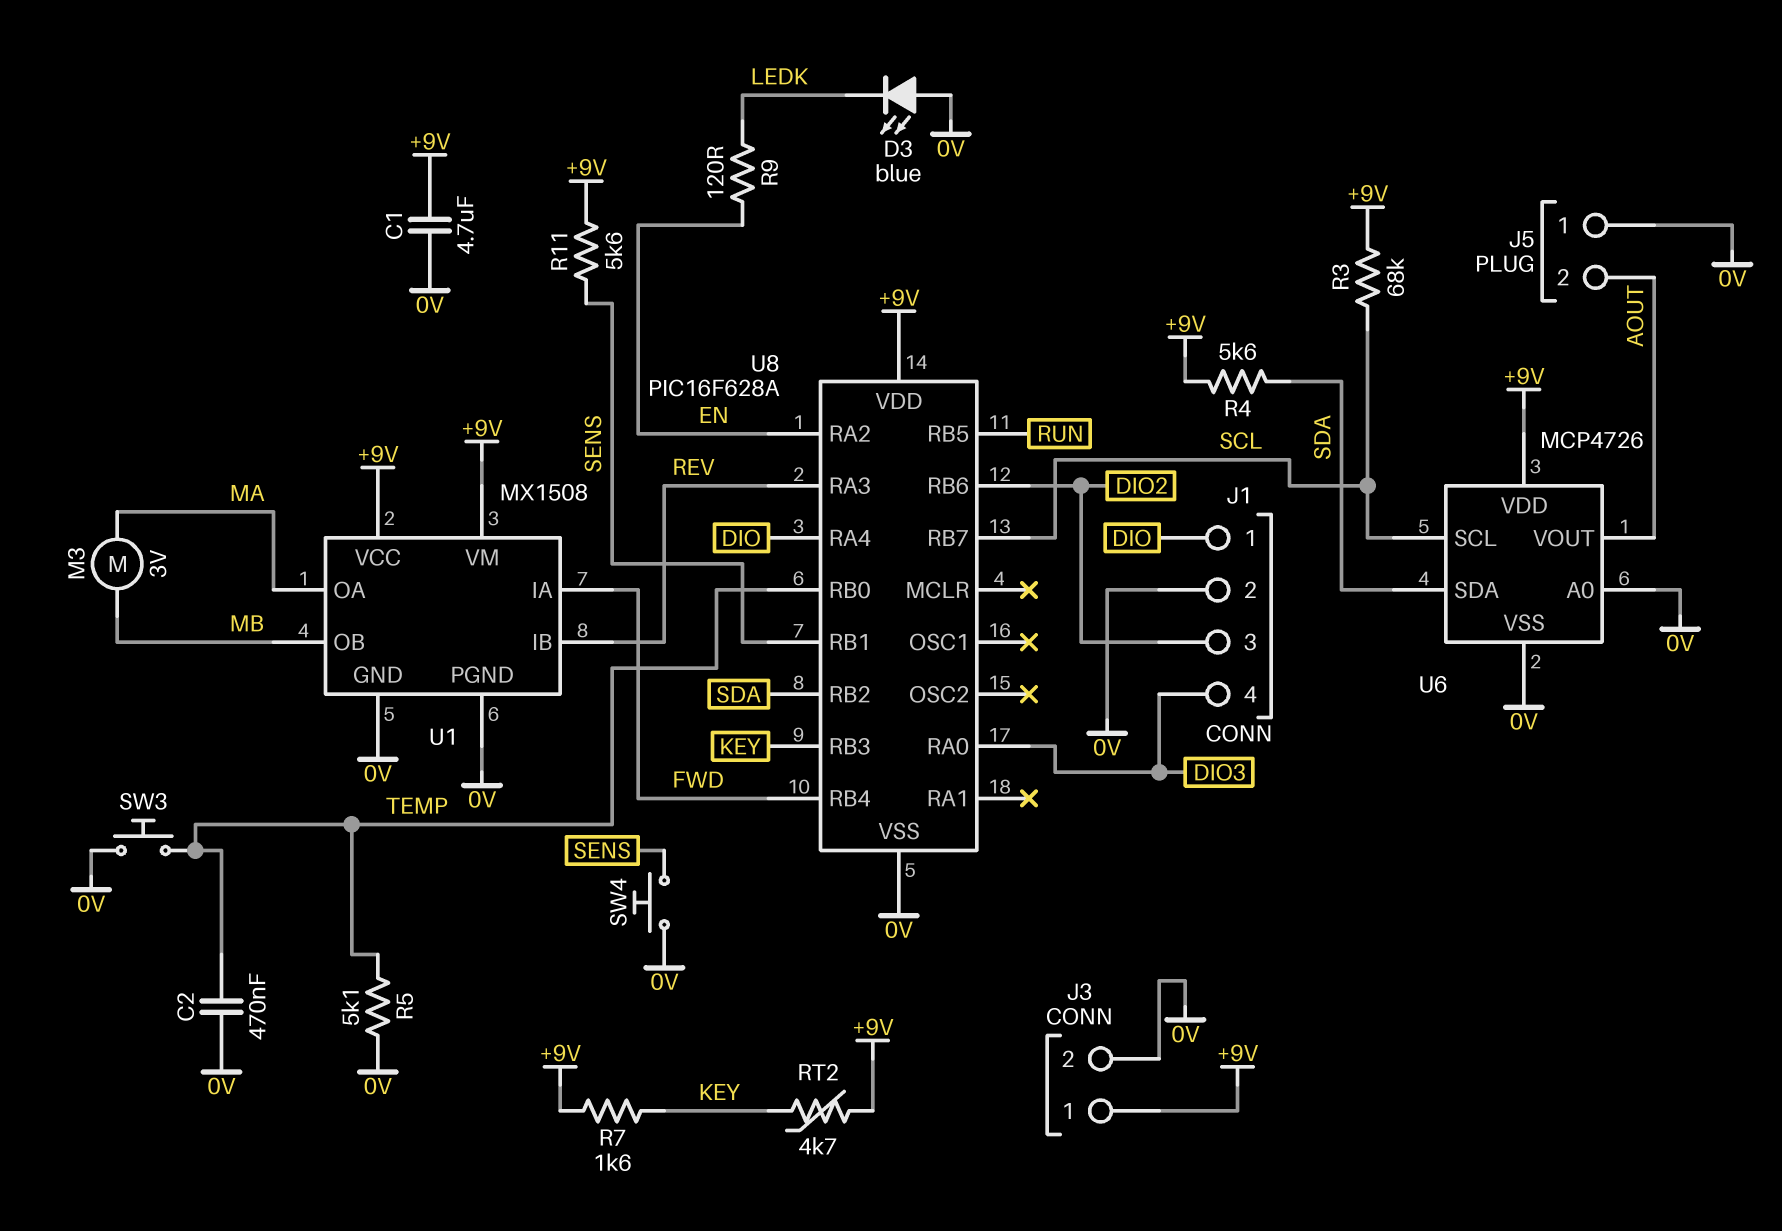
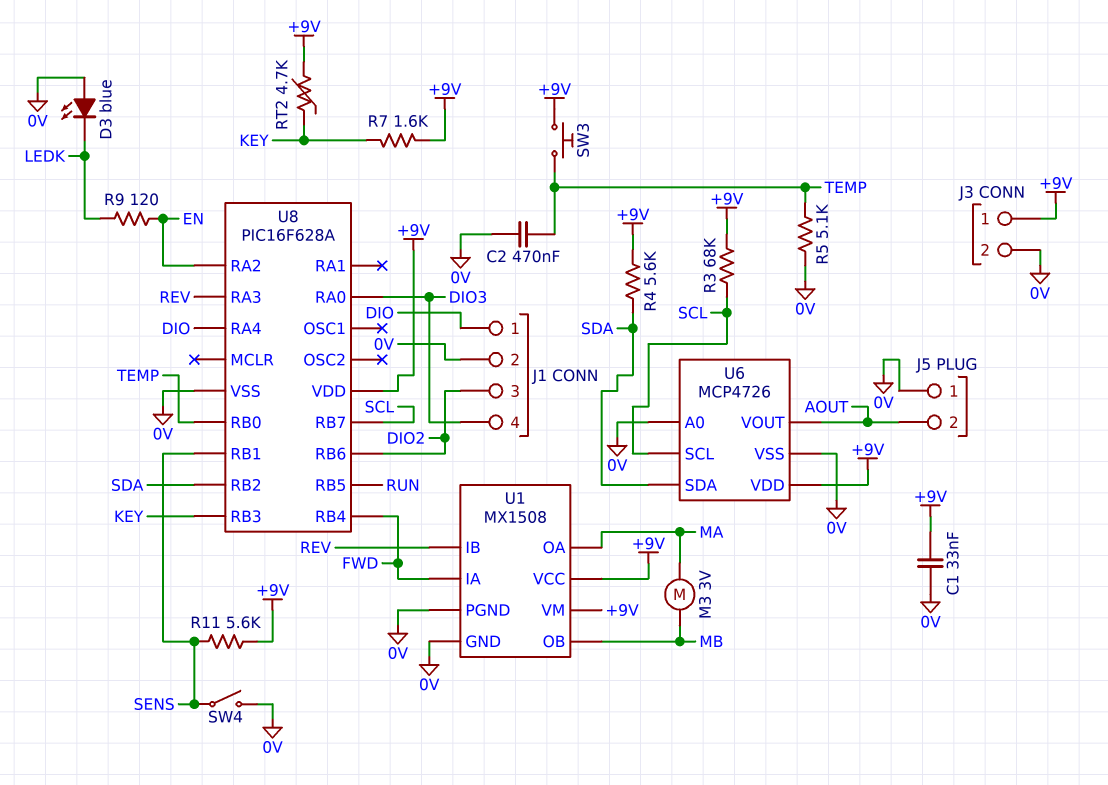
C1: 4.7uF (+9V, 0V) -> 33nF (+9V, 0V)
SW3: button (0V, TEMP) -> button (+9V, TEMP)
SW4: button (0V, SENS) -> switch (0V, SENS)

